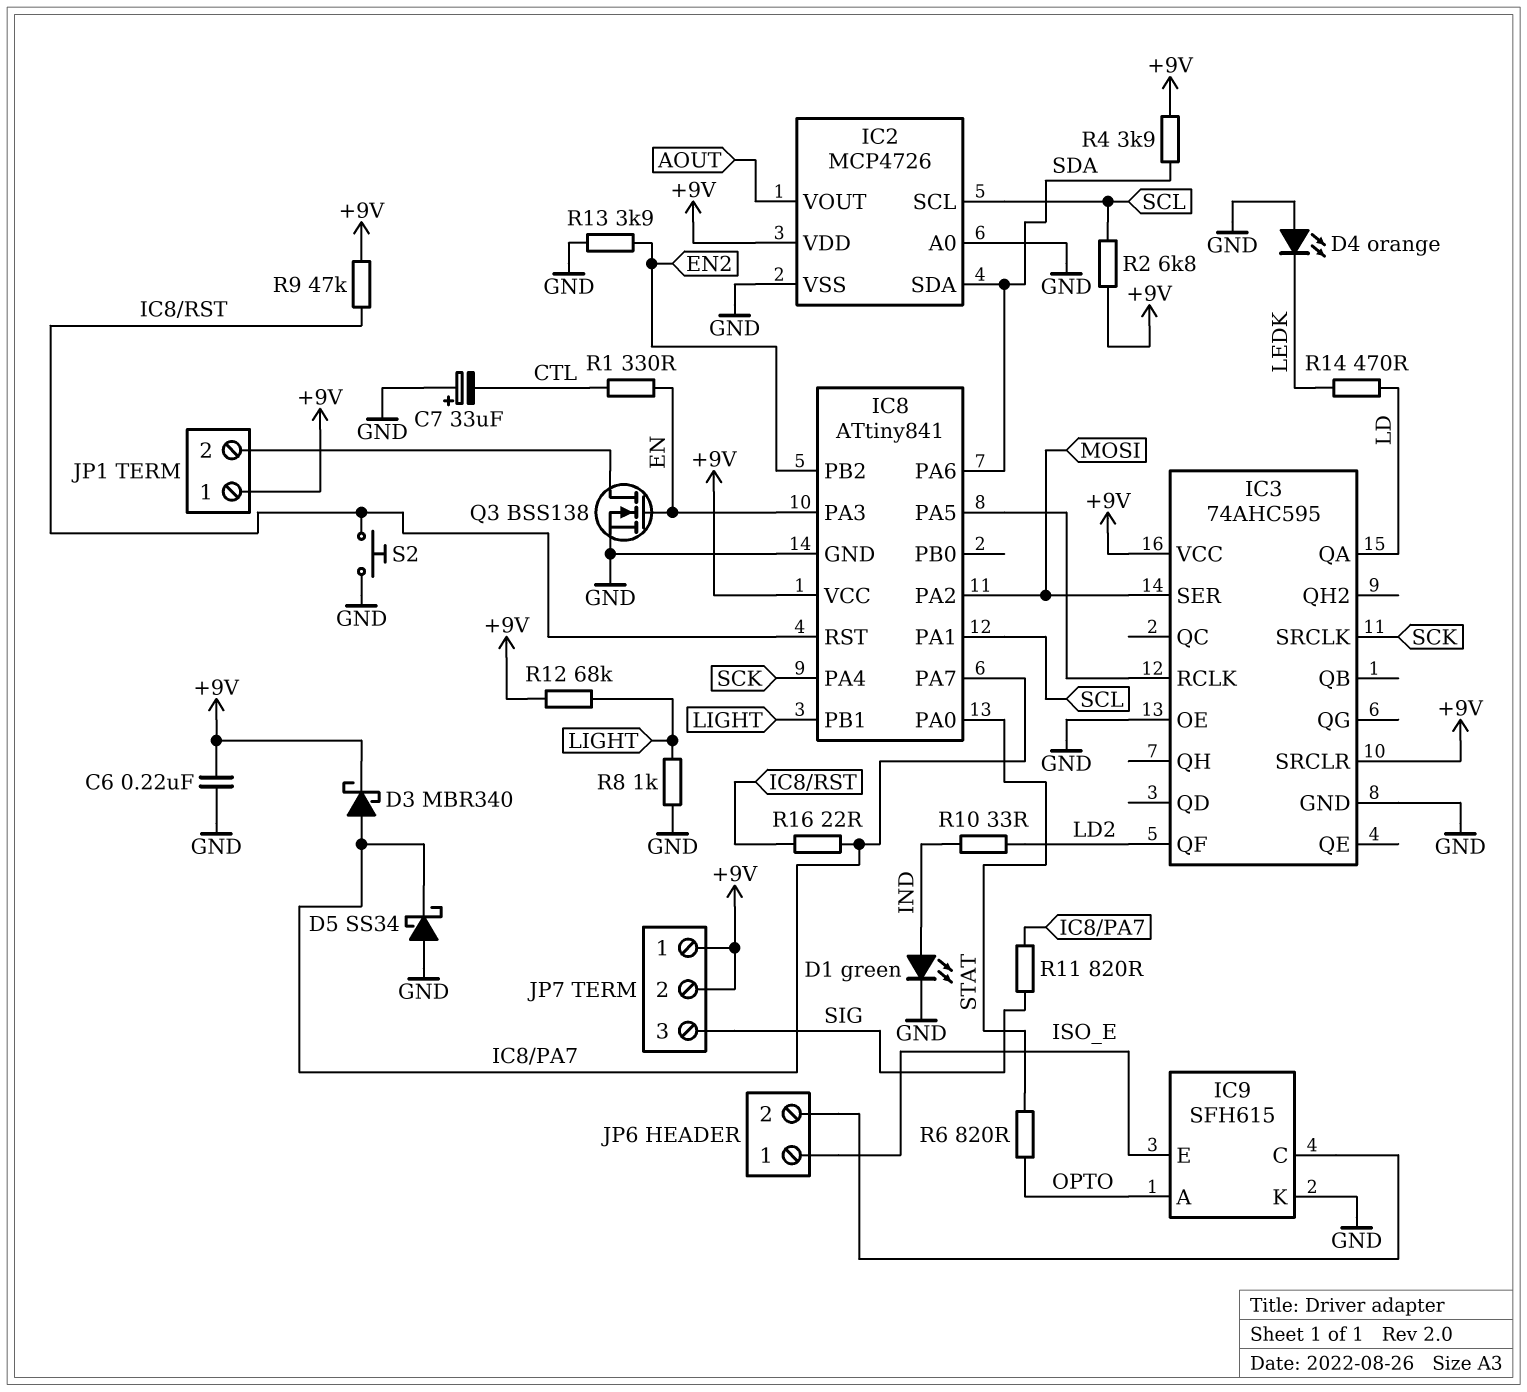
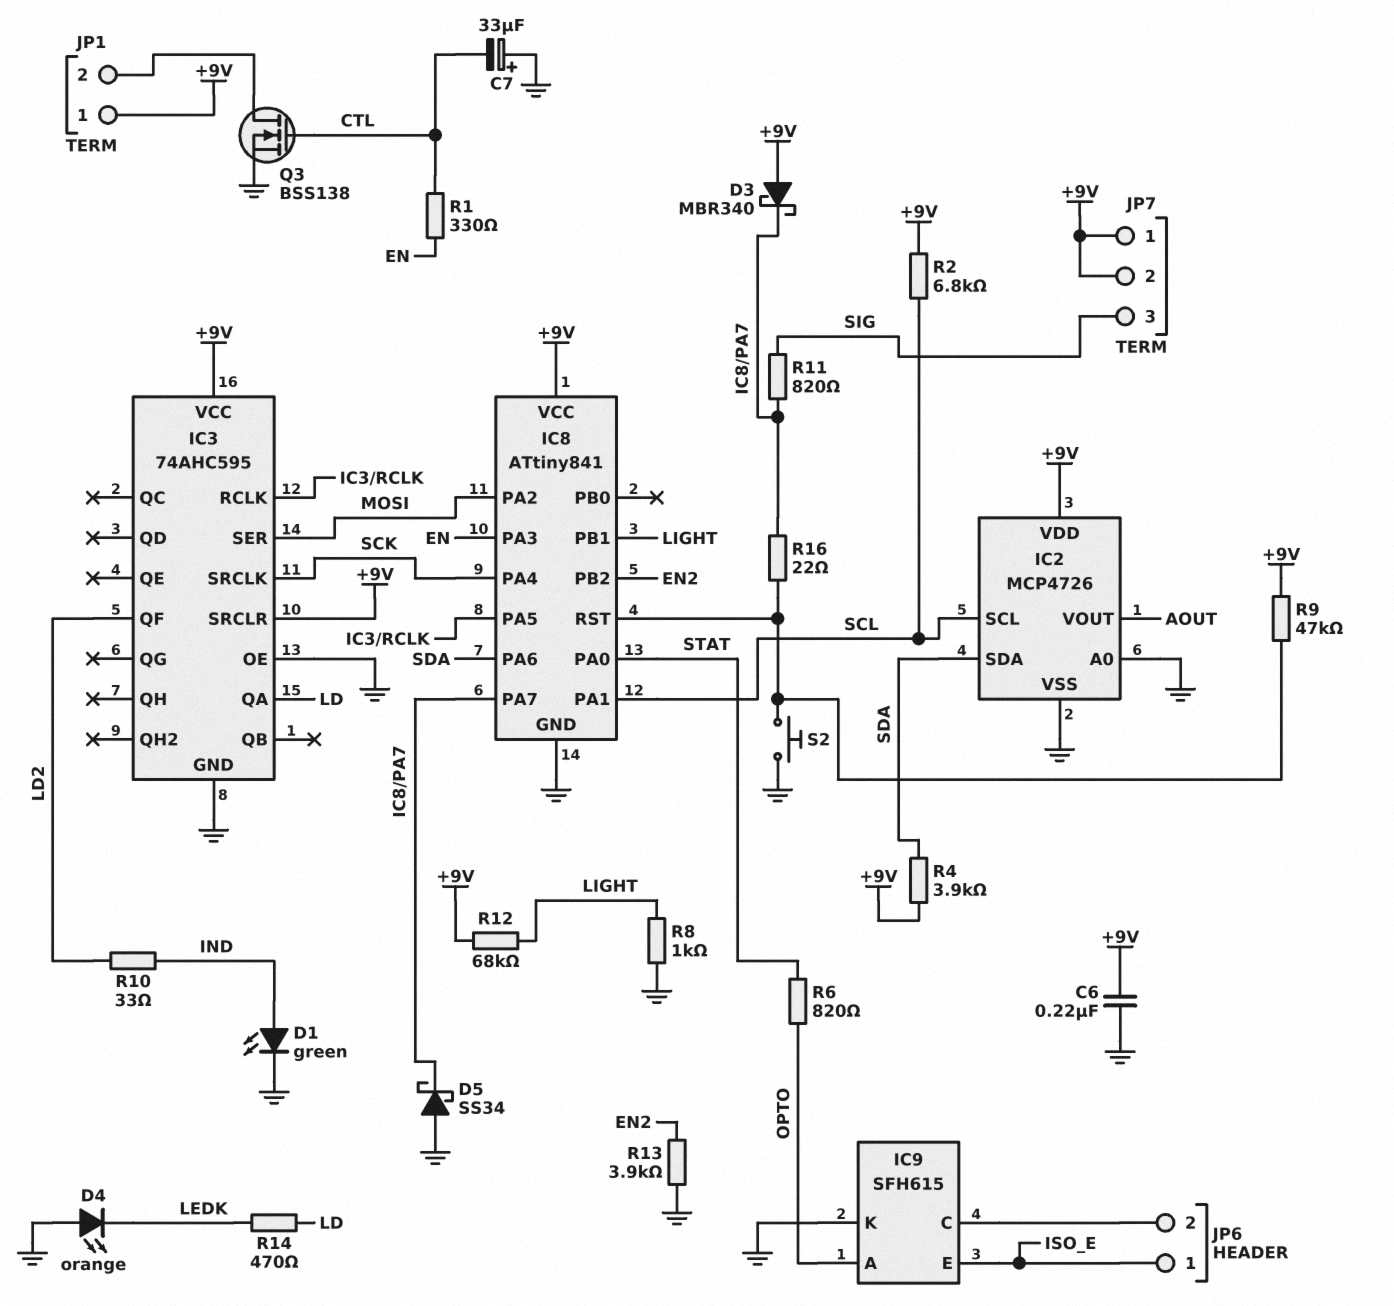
D3: schottky MBR340 (A IC8/PA7, K +9V) -> schottky MBR340 (A +9V, K IC8/PA7)
Q3: NMOS BSS138 (G EN, D JP1/2, S GND) -> NMOS BSS138 (G CTL, D JP1/2, S GND)

